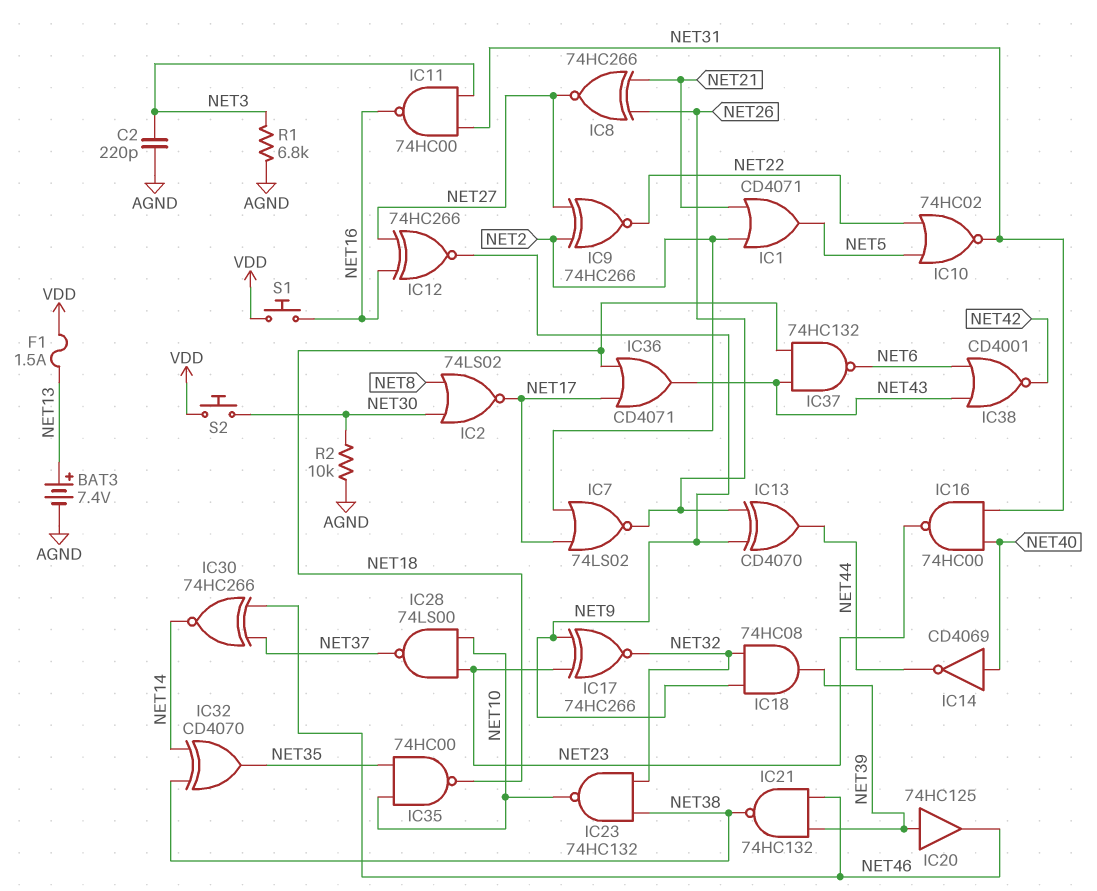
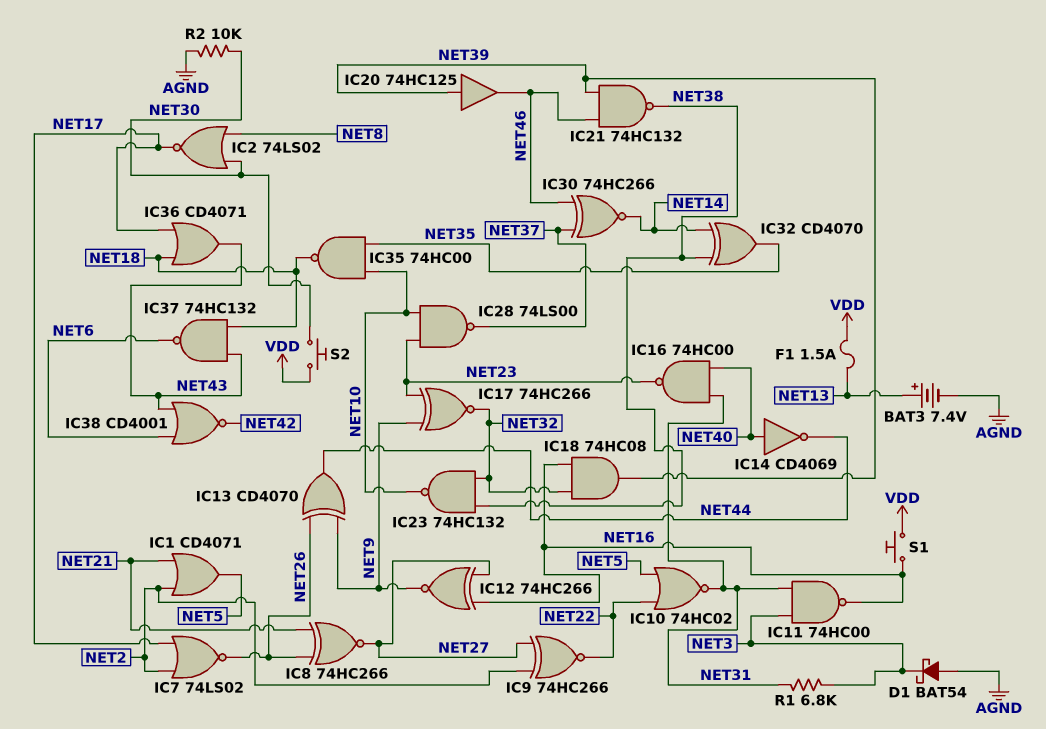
C2: 220pF (AGND, NET3) -> none
D1: none -> schottky BAT54 (A AGND, K NET3)
IC18: AND 74HC08 (in NET9, in NET32, out NET39) -> AND 74HC08 (in NET16, in NET32, out NET39)
R1: 6.8k (AGND, NET3) -> 6.8k (NET3, NET31)

